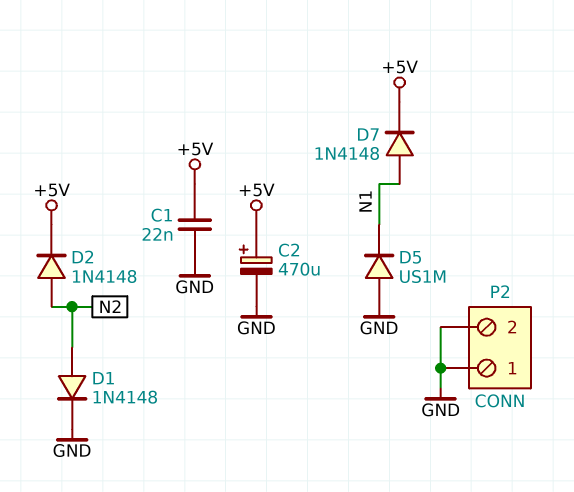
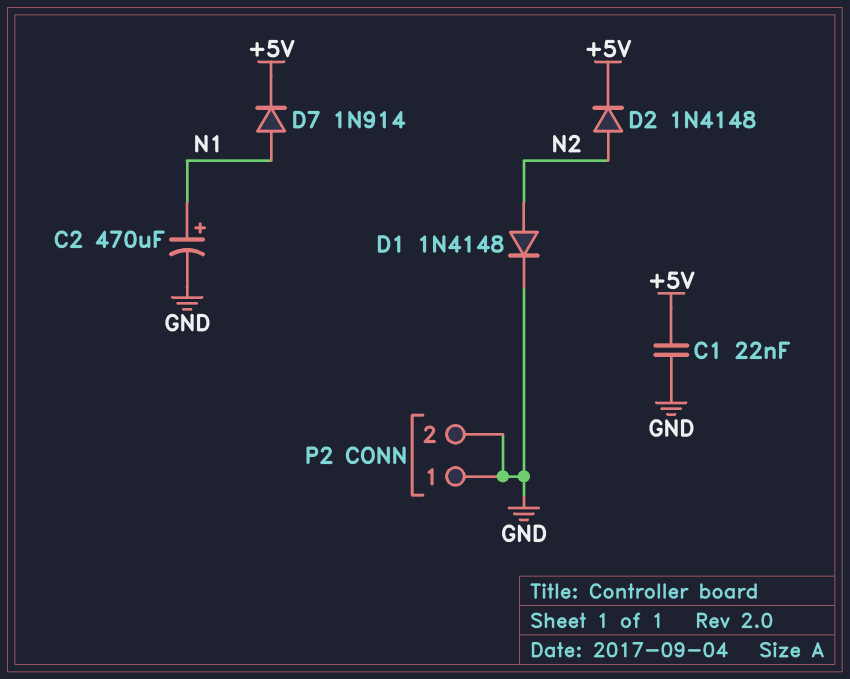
C2: 470uF (plus +5V, minus GND) -> 470uF (plus N1, minus GND)
D5: diode US1M (A GND, K N1) -> none
D7: diode 1N4148 (A N1, K +5V) -> diode 1N914 (A N1, K +5V)

